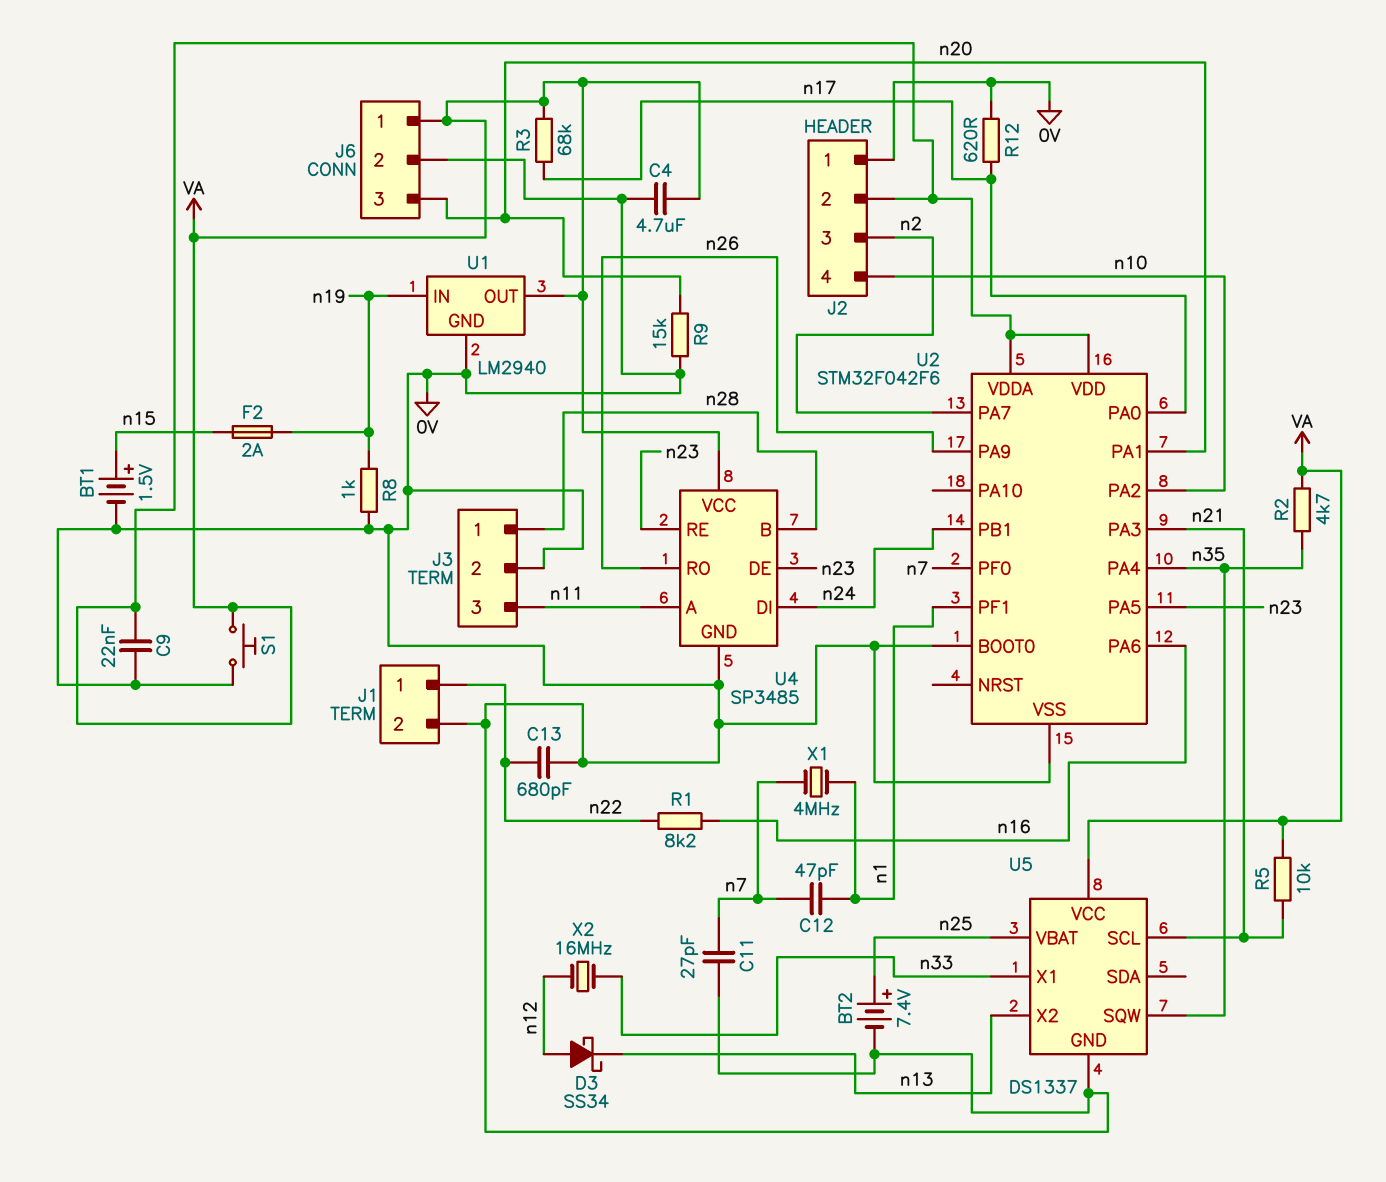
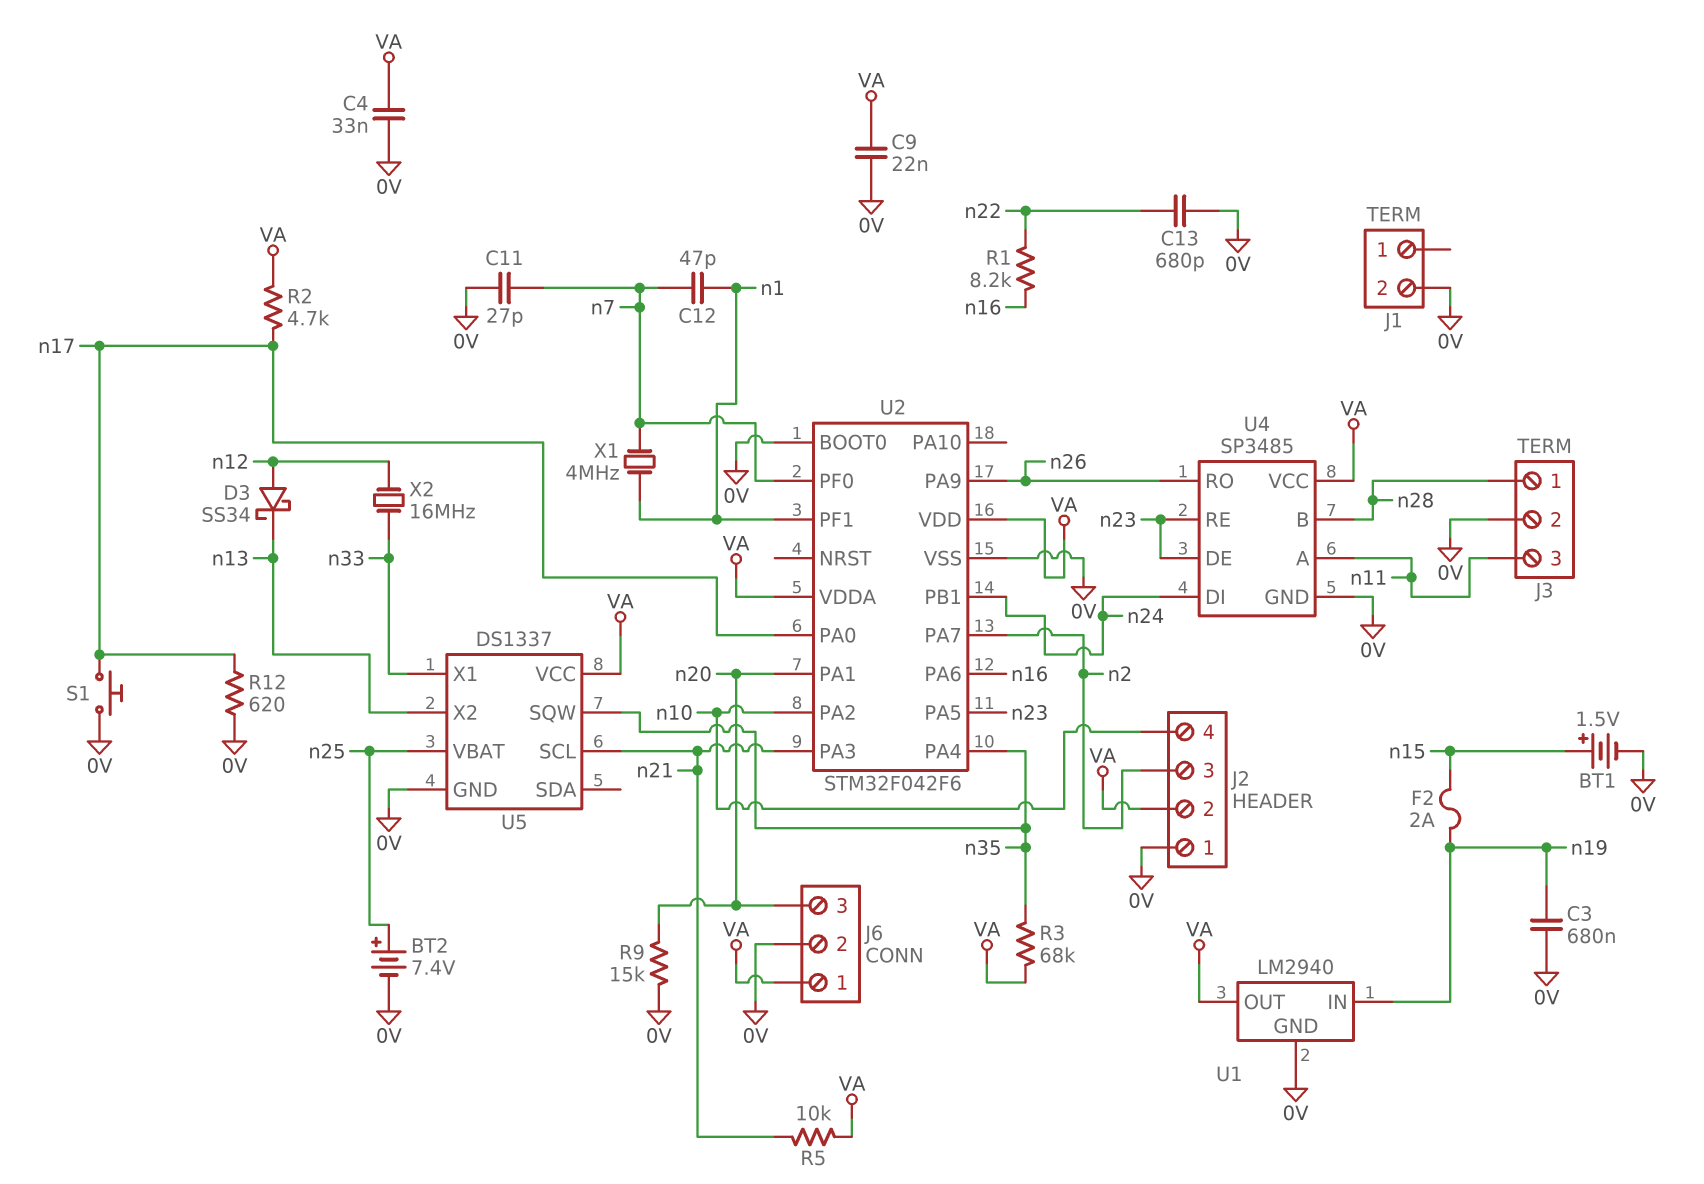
C3: none -> 680nF (0V, n19)
C4: 4.7uF (0V, VA) -> 33nF (0V, VA)
J1 pin 1: n22 -> none
R2: 4.7k (VA, n35) -> 4.7k (VA, n17)
R3: 68k (VA, n17) -> 68k (VA, n35)
R8: 1k (0V, n19) -> none
S1: button (0V, VA) -> button (0V, n17)

